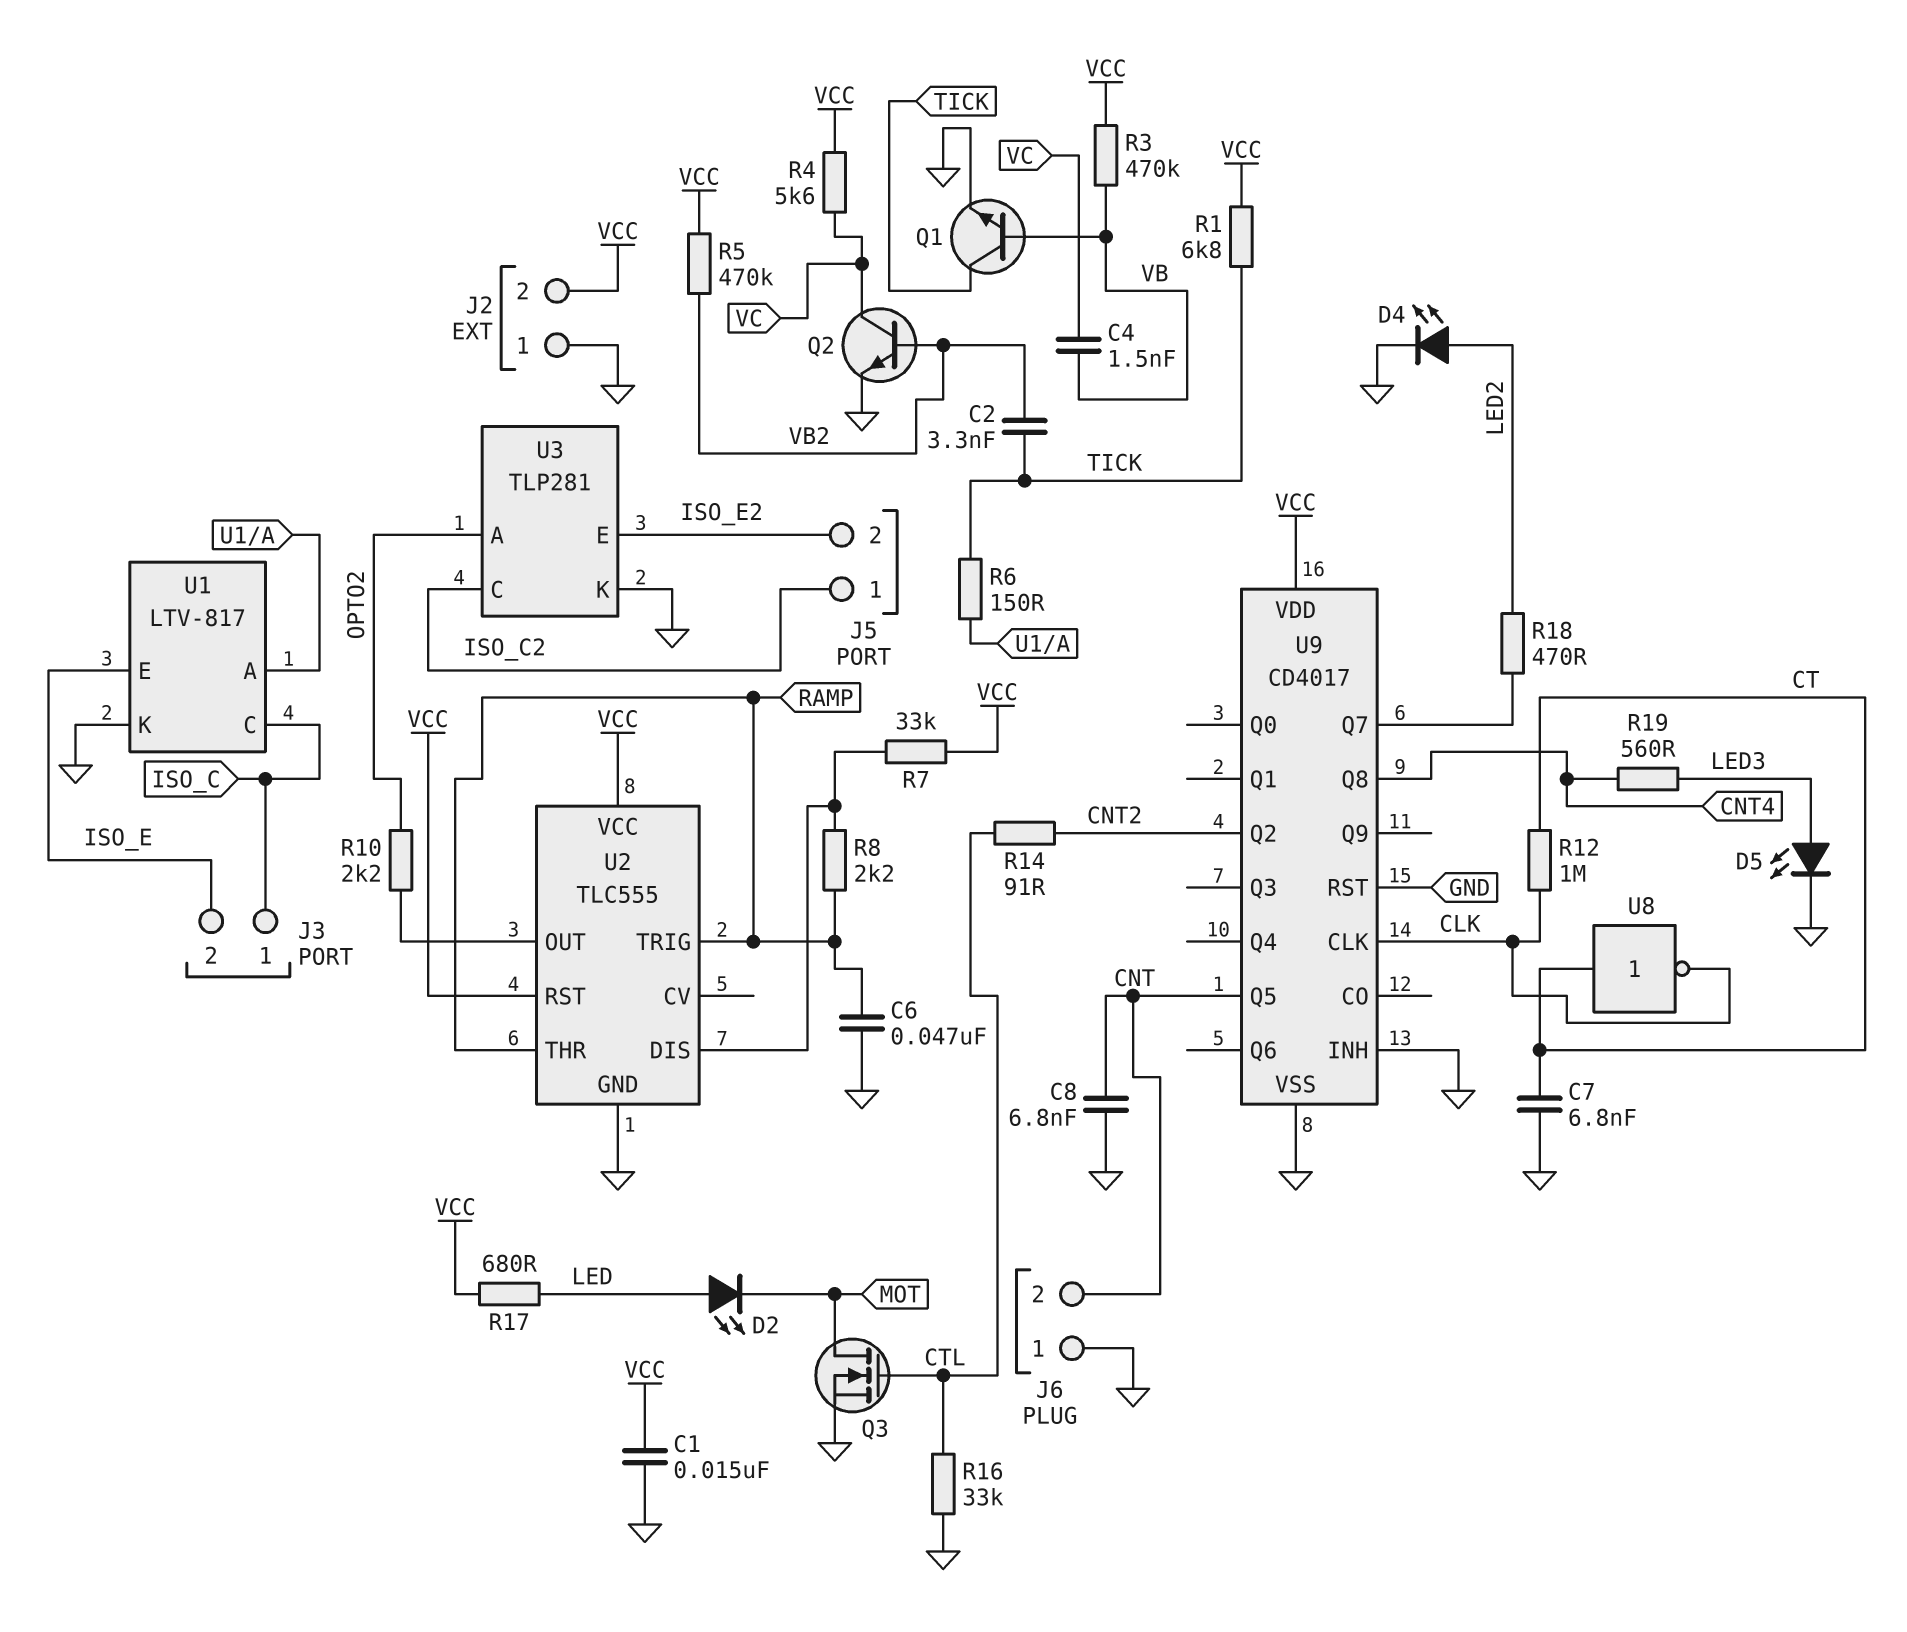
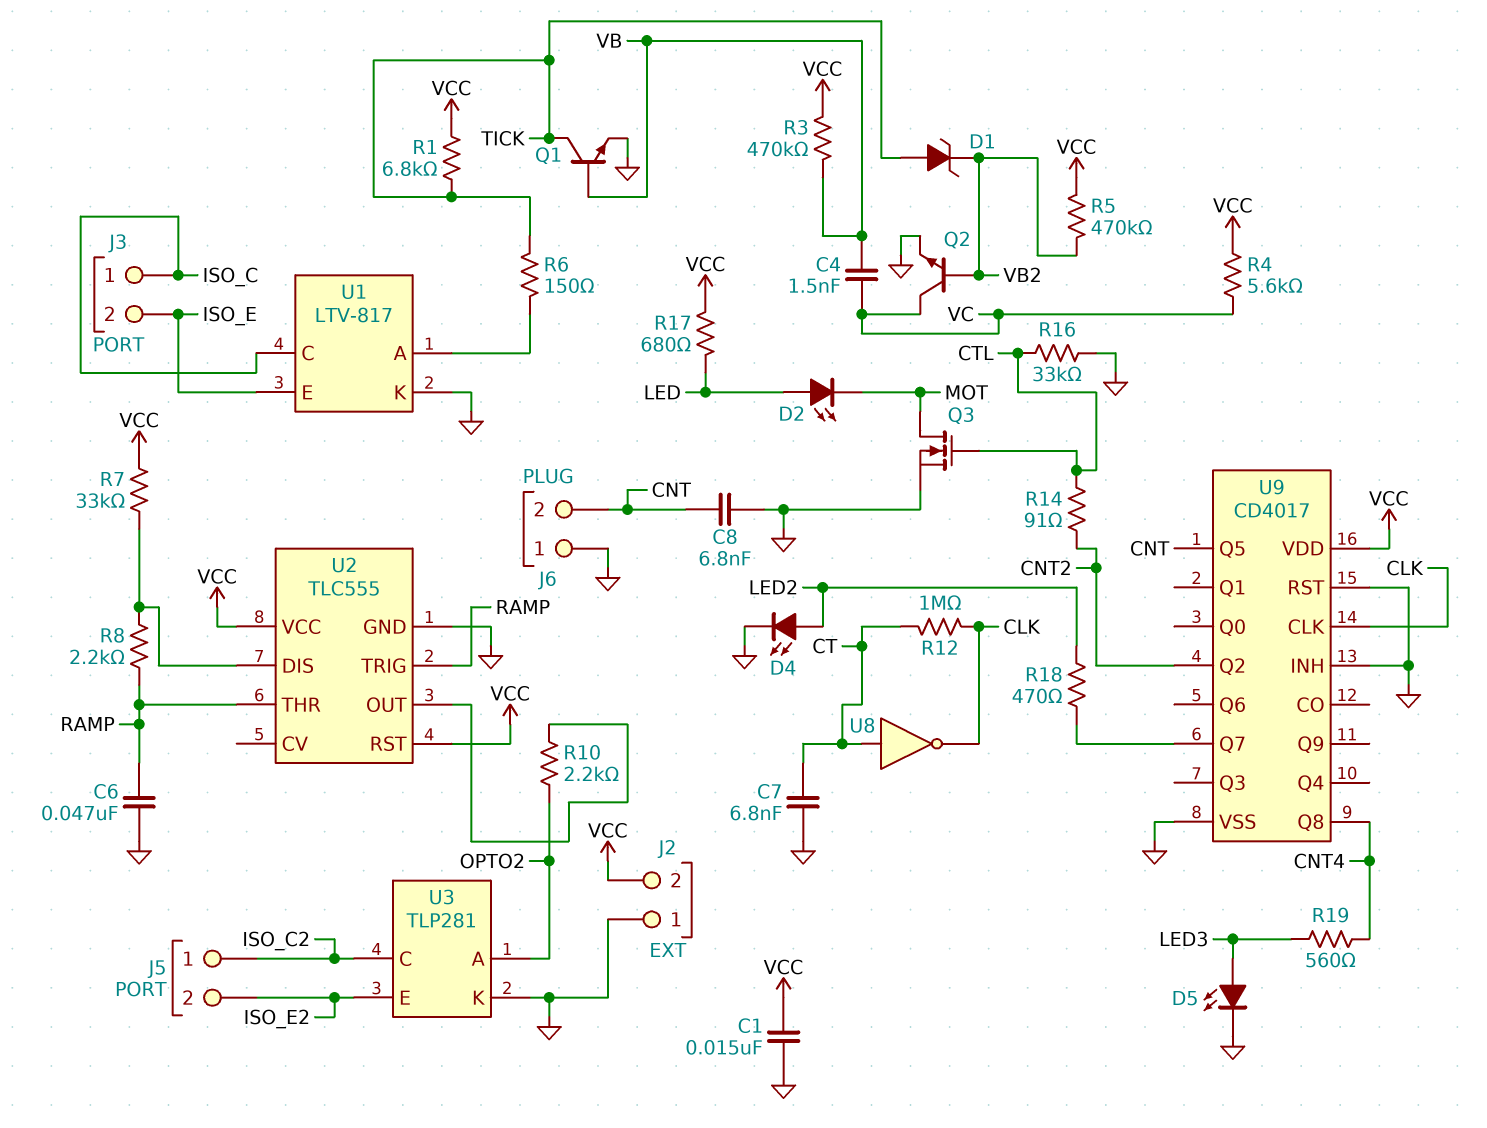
C2: 3.3nF (TICK, VB2) -> none
D1: none -> zener (A TICK, K VB2)

